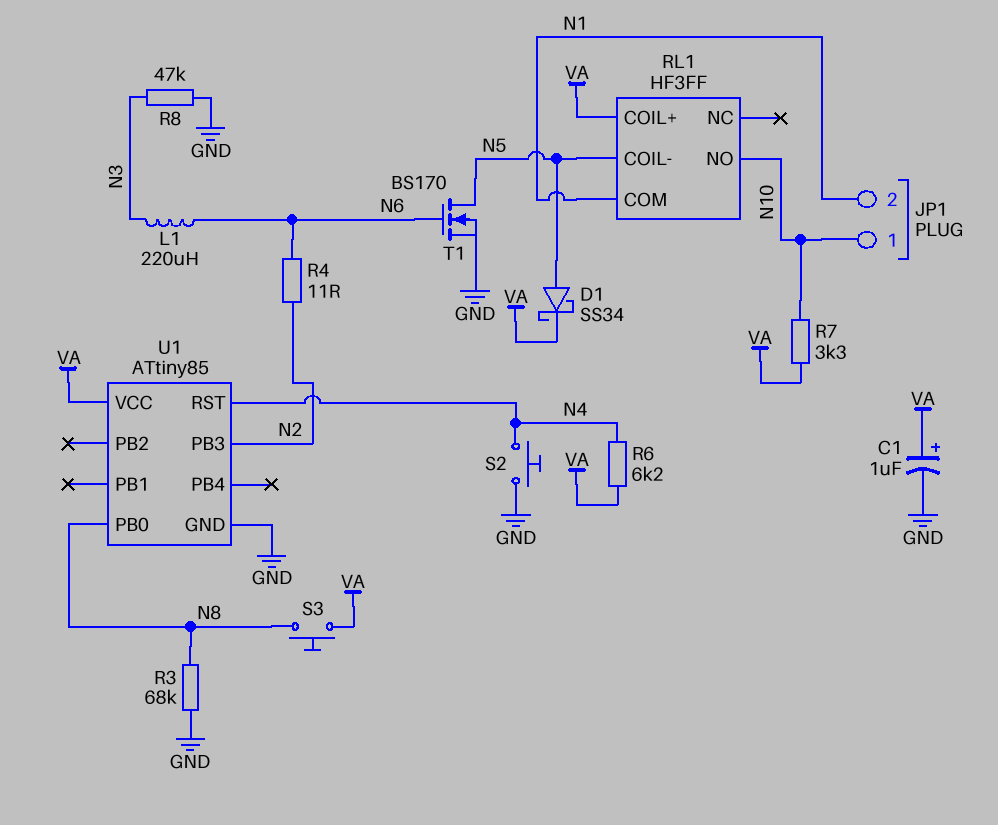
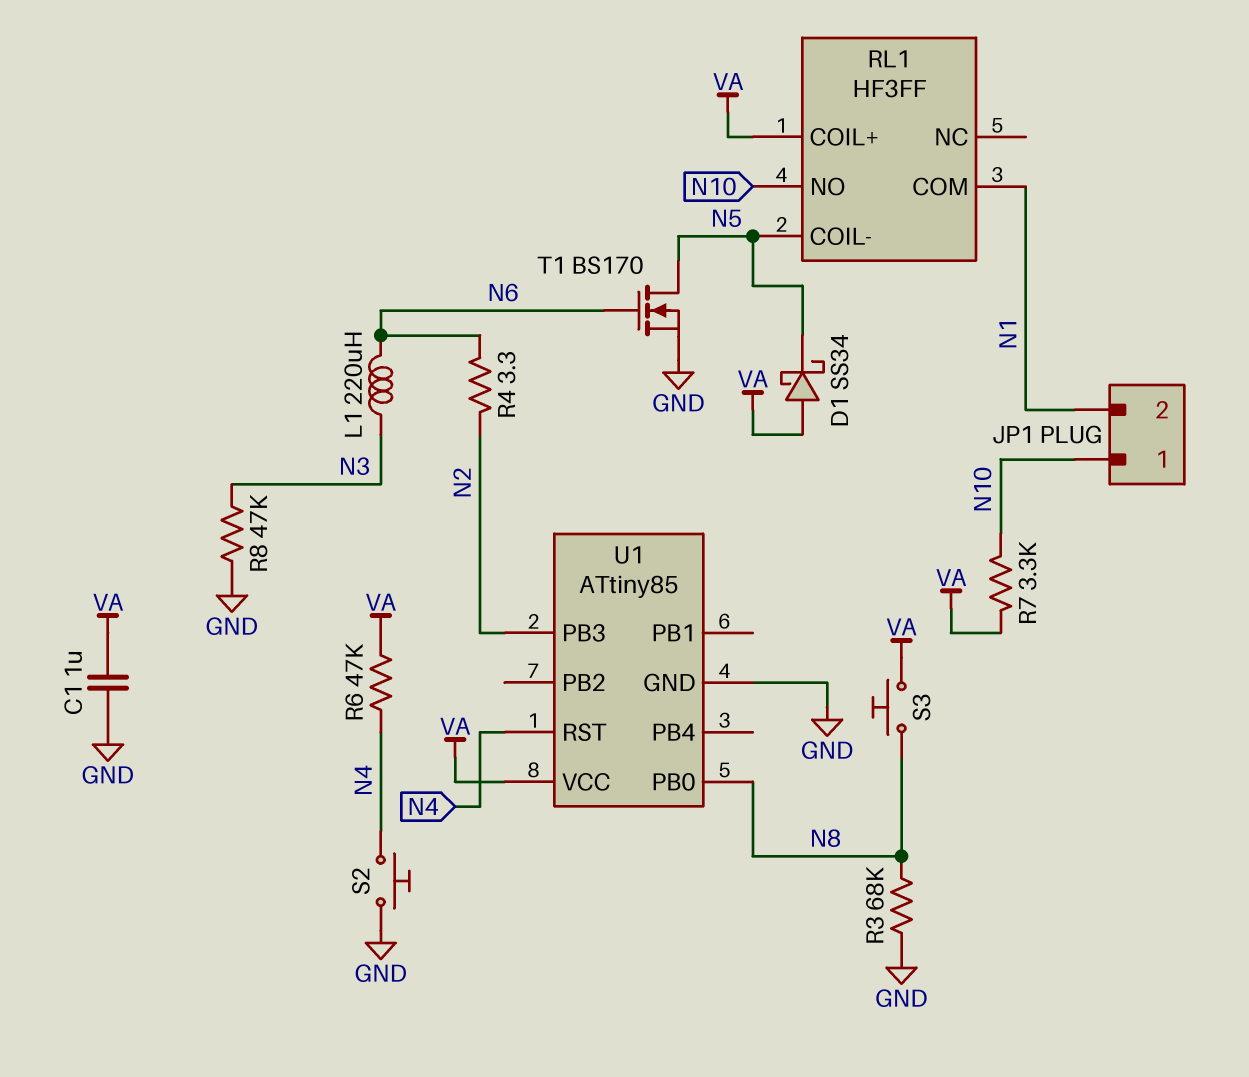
C1: 1uF (plus VA, minus GND) -> 1uF (GND, VA)
D1: schottky SS34 (A N5, K VA) -> schottky SS34 (A VA, K N5)
R4: 11 (N2, N6) -> 3.3 (N2, N6)
R6: 6.2k (N4, VA) -> 47k (N4, VA)

